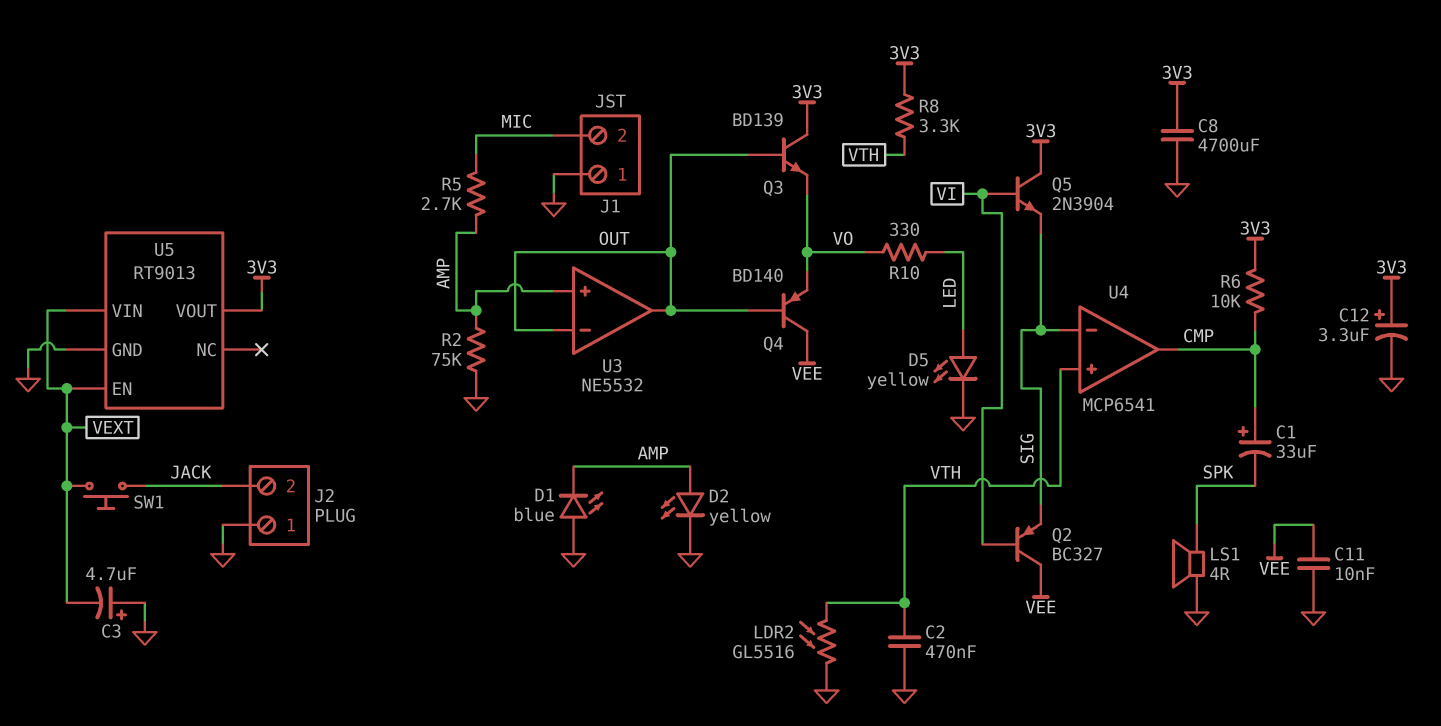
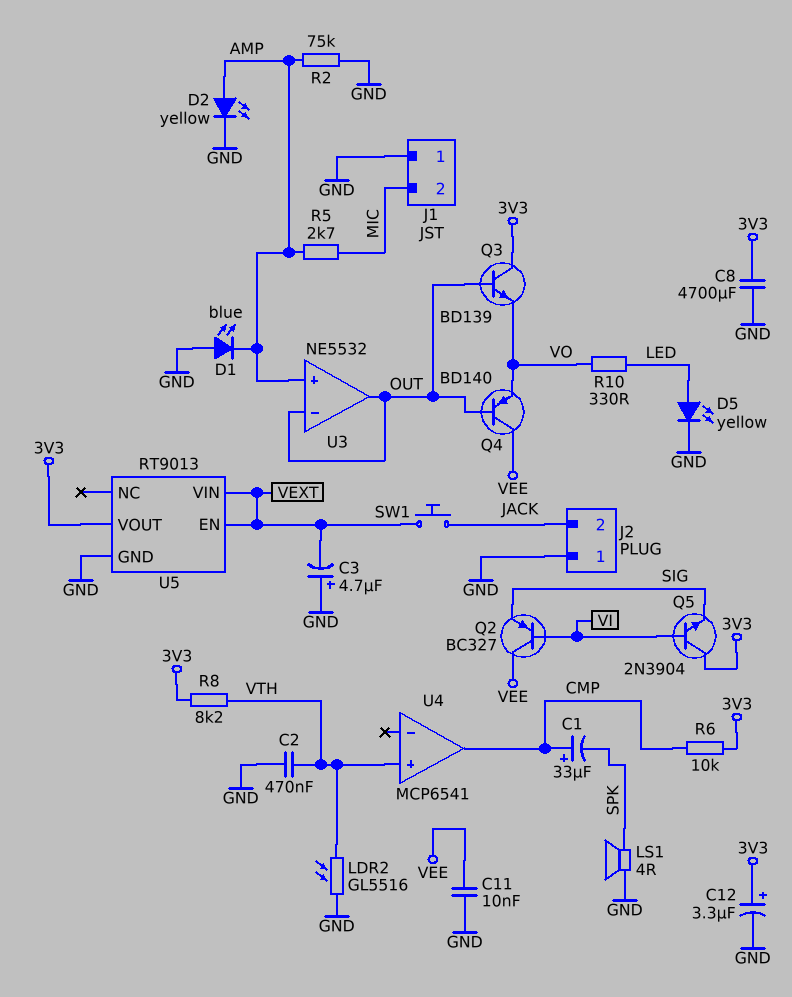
R8: 3.3k (3V3, VTH) -> 8.2k (3V3, VTH)
U4 pin in-: SIG -> none

